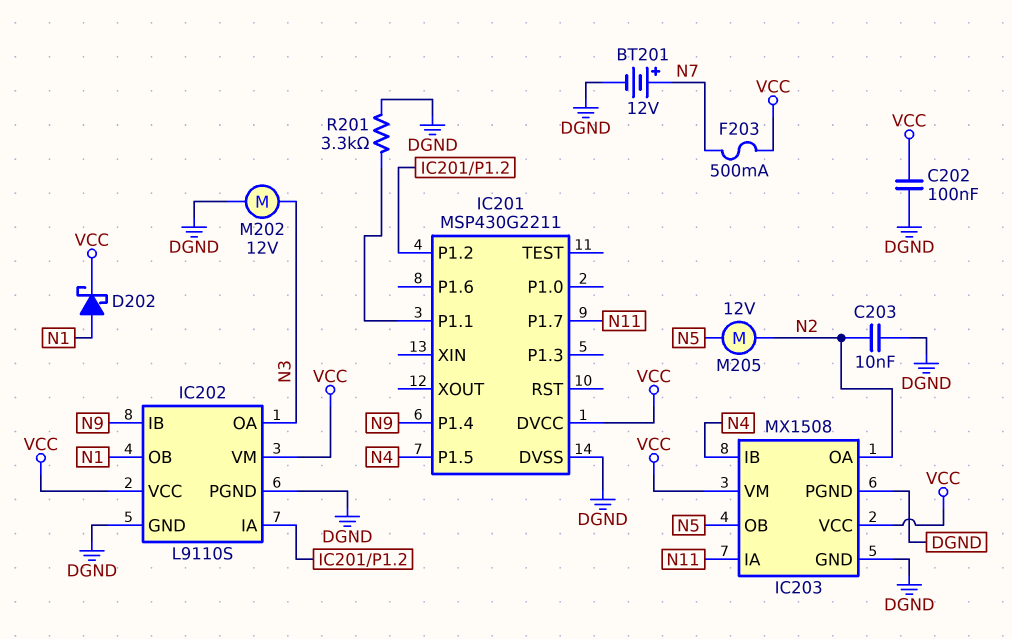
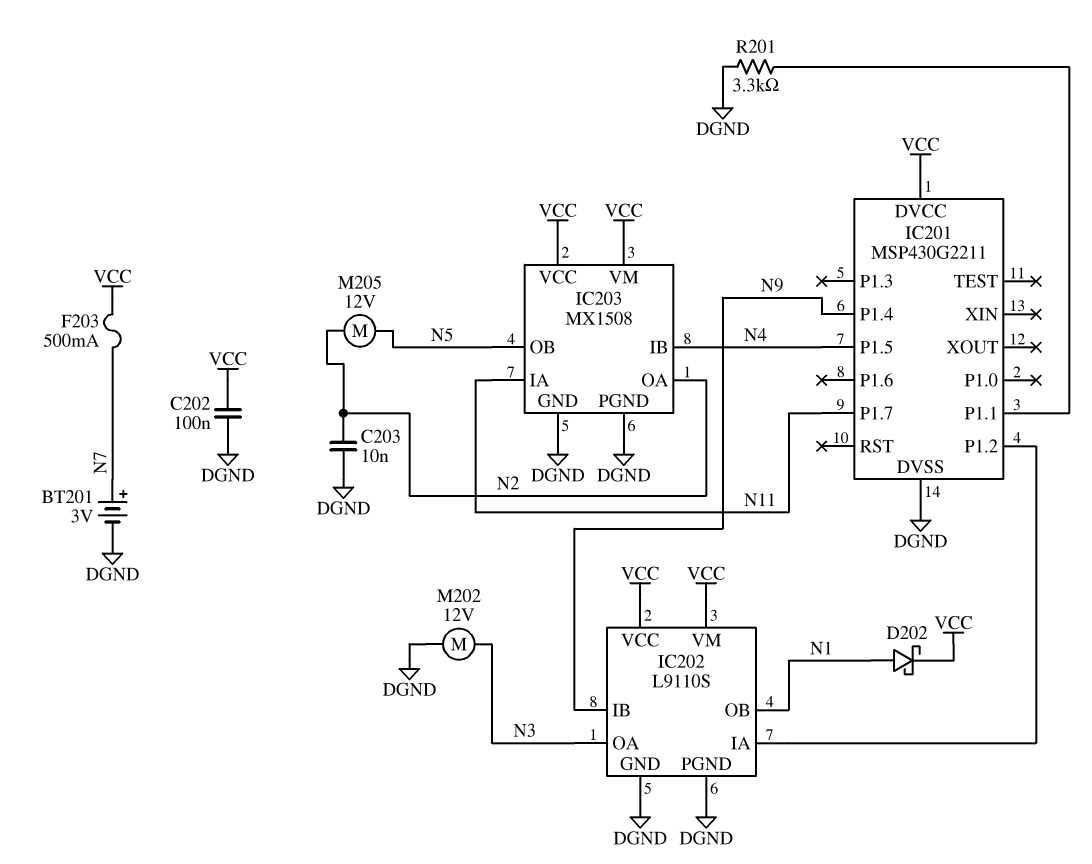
BT201: 12V (plus N7, minus DGND) -> 3V (plus N7, minus DGND)

